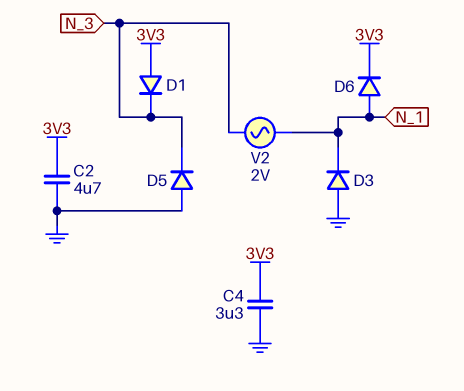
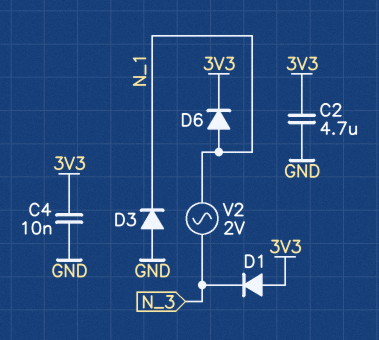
C4: 3.3uF (3V3, GND) -> 10nF (3V3, GND)
D5: diode (A GND, K N_3) -> none

